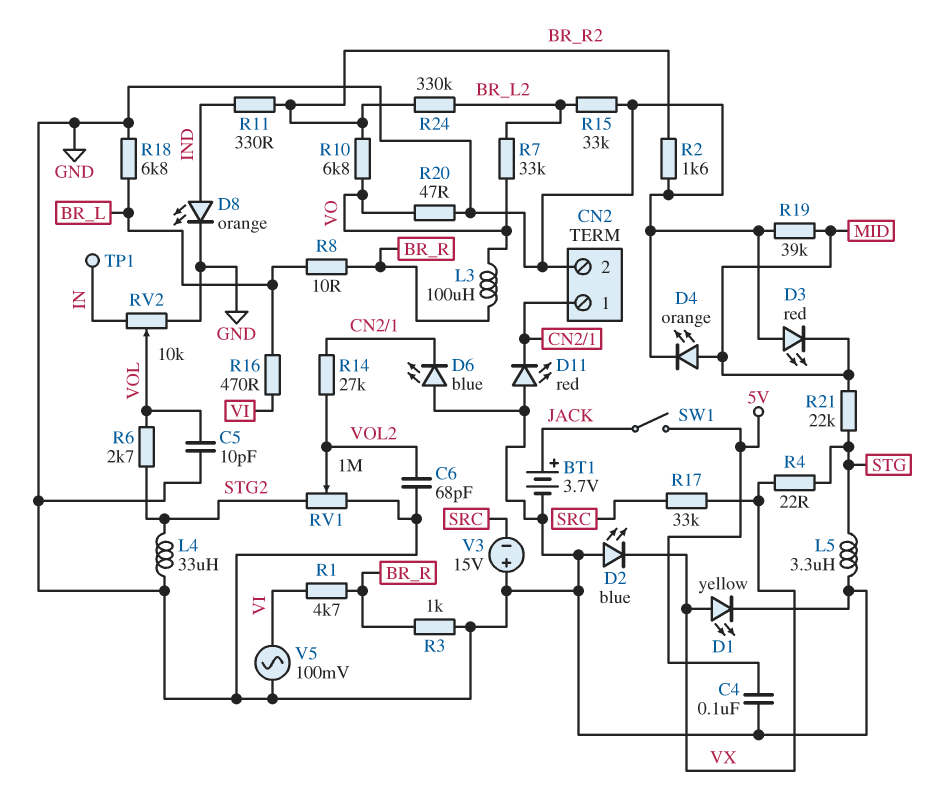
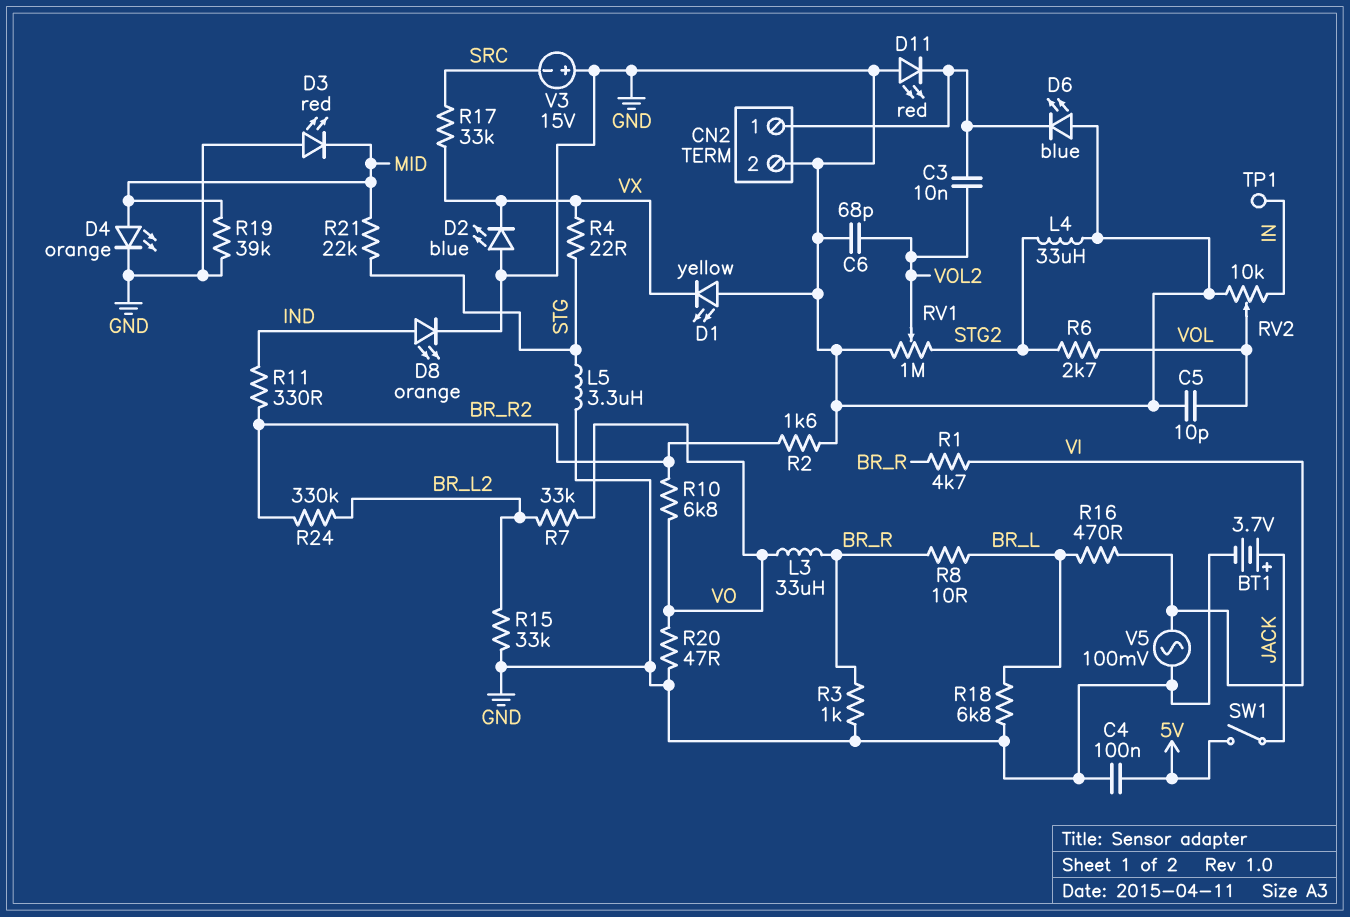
C3: none -> 10nF (CN2/1, VOL2)
D1: LED yellow (A VX, K GND) -> LED yellow (A GND, K VX)
L3: 100uH (BR_R, VO) -> 33uH (BR_R, VO)
R14: 27k (CN2/1, VOL2) -> none

